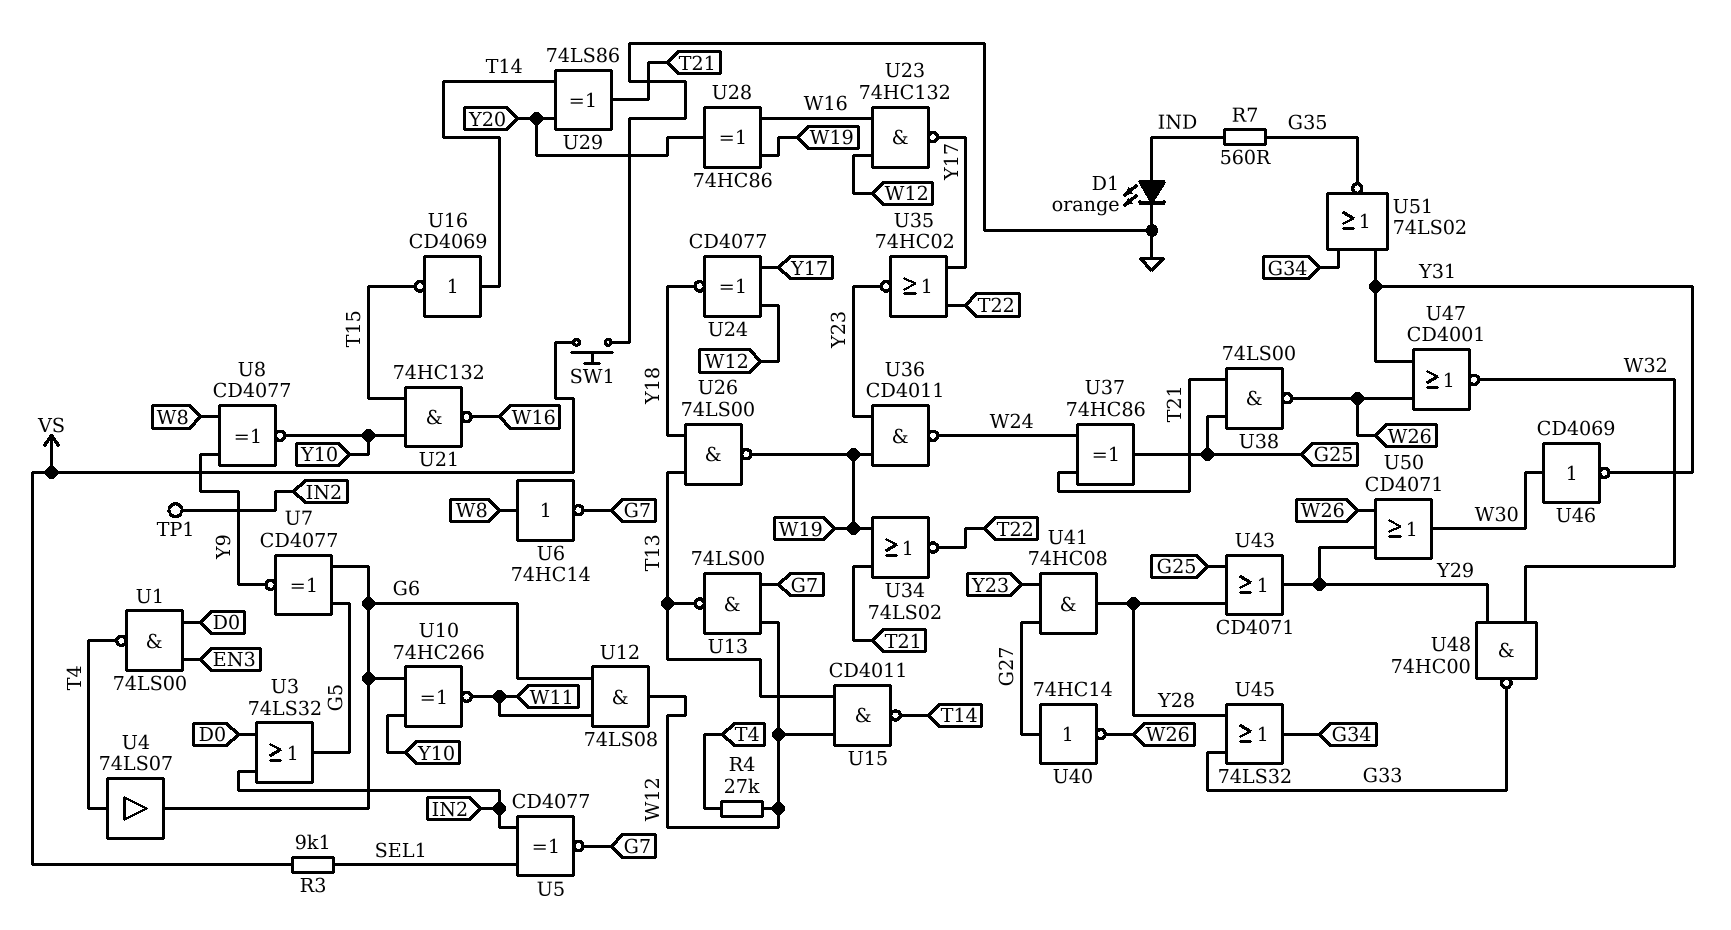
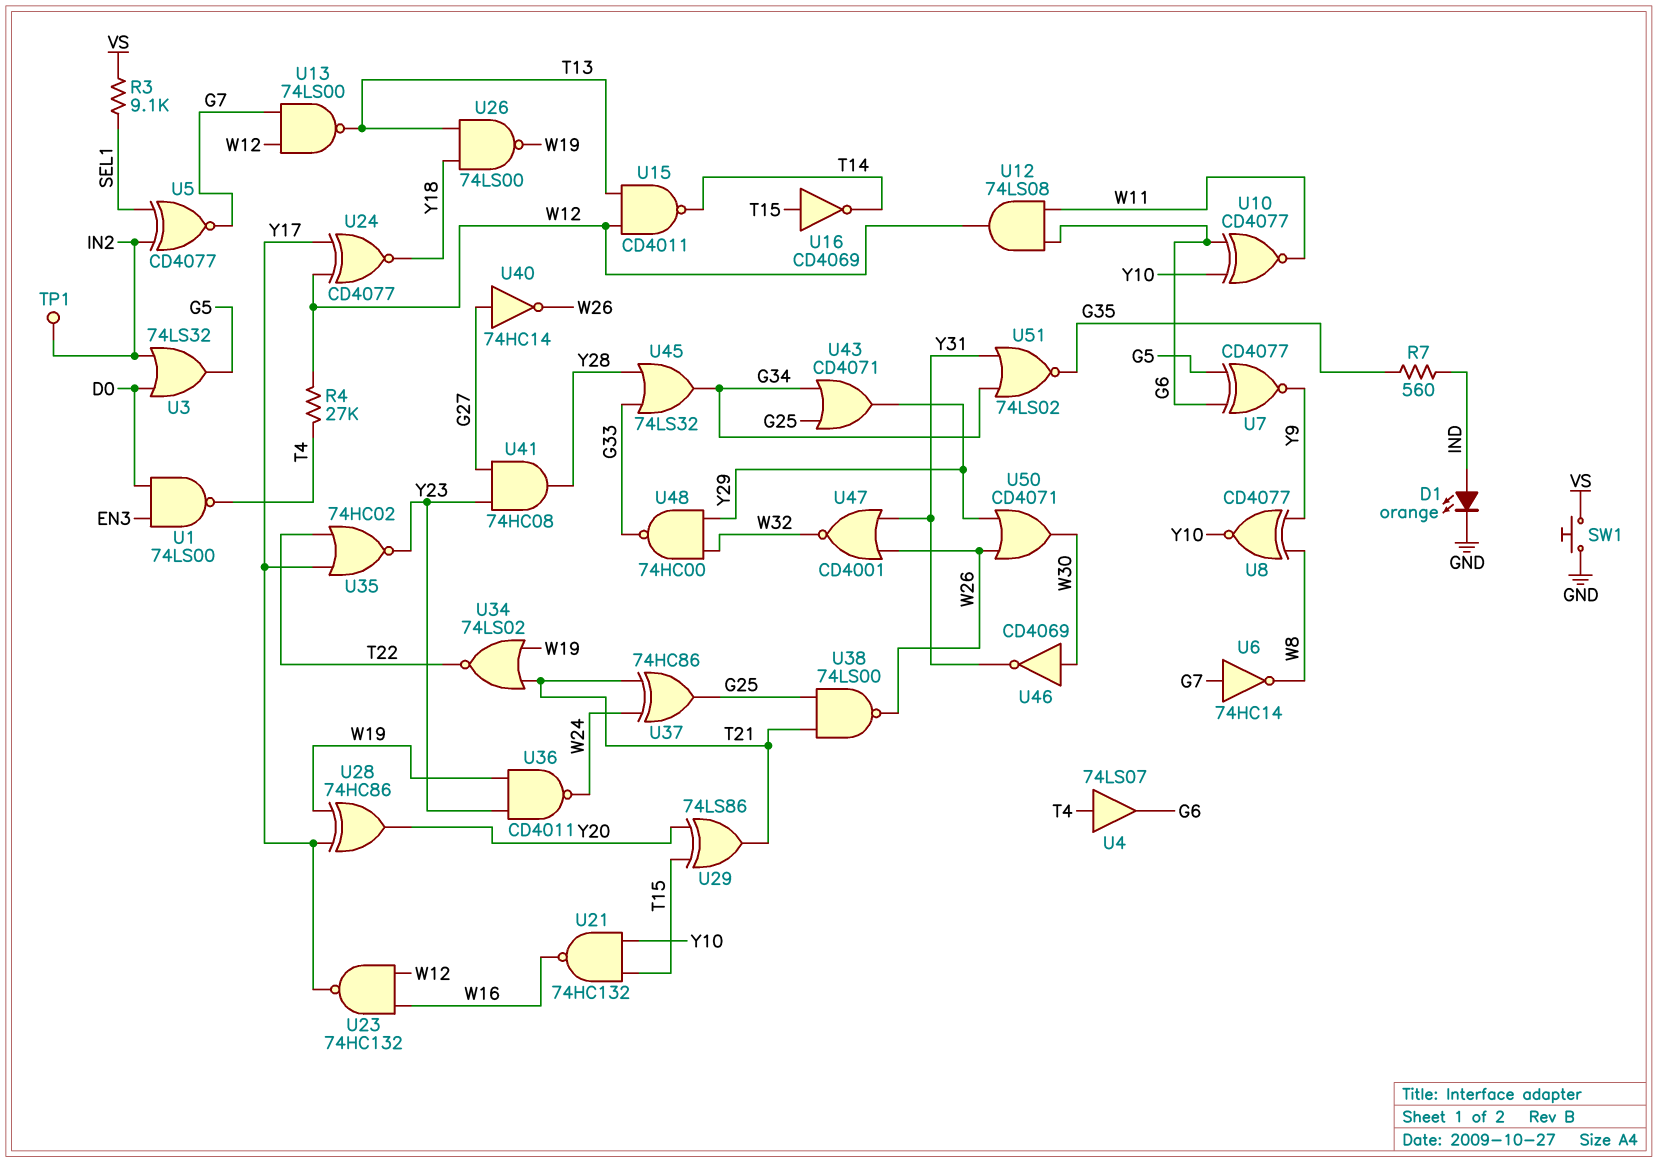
U6: NOT 74HC14 (in W8, out G7) -> NOT 74HC14 (in G7, out W8)
U10: XNOR 74HC266 (in G6, in Y10, out W11) -> XNOR CD4077 (in G6, in Y10, out W11)
U16: NOT CD4069 (in T14, out T15) -> NOT CD4069 (in T15, out T14)
U28: XOR 74HC86 (in W16, in W19, out Y20) -> XOR 74HC86 (in W19, in Y17, out Y20)
U29: XOR 74LS86 (in T14, in Y20, out T21) -> XOR 74LS86 (in T15, in Y20, out T21)
U43: OR CD4071 (in G25, in Y28, out Y29) -> OR CD4071 (in G25, in G34, out Y29)

